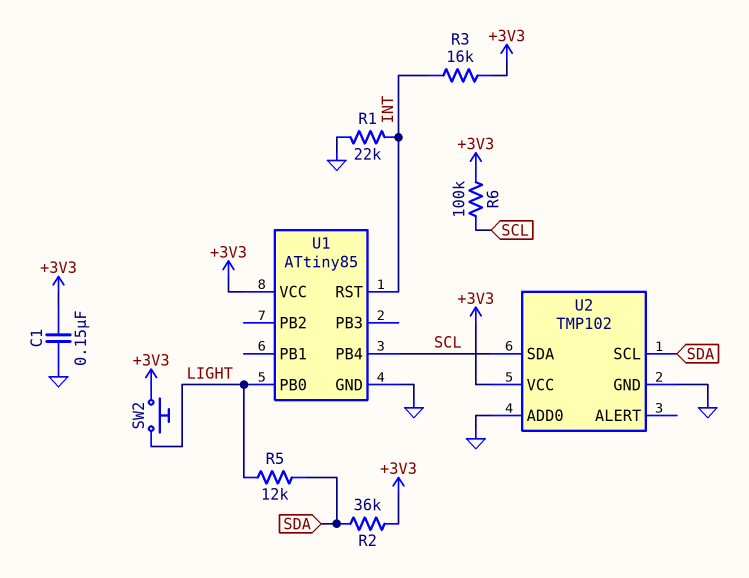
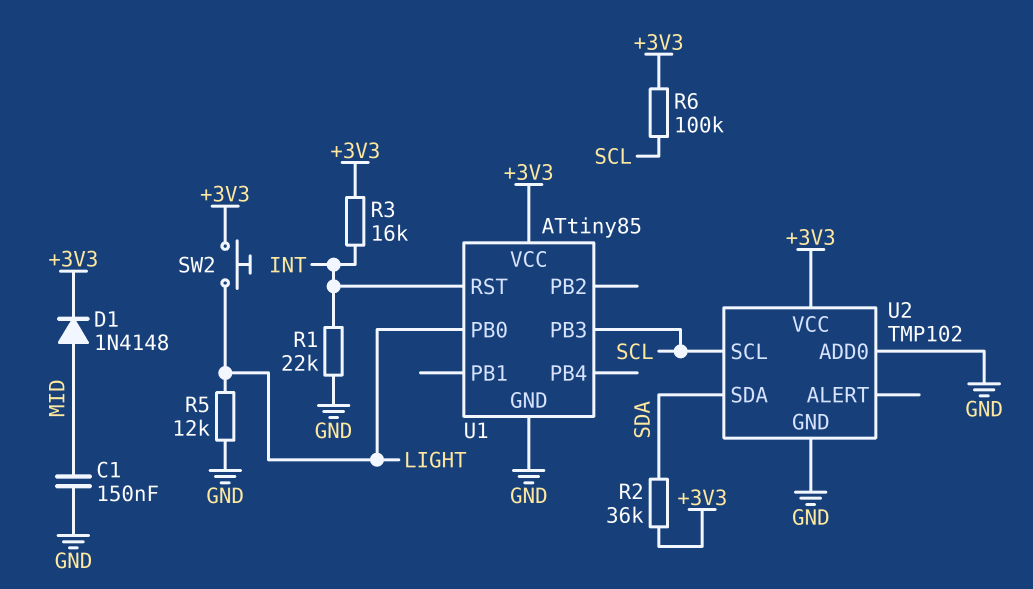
C1: 150nF (+3V3, GND) -> 150nF (GND, MID)
D1: none -> diode 1N4148 (A MID, K +3V3)
R5: 12k (LIGHT, SDA) -> 12k (GND, LIGHT)
U1 pin PB3: none -> SCL
U1 pin PB4: SCL -> none
U2 pin SCL: SDA -> SCL
U2 pin SDA: SCL -> SDA

